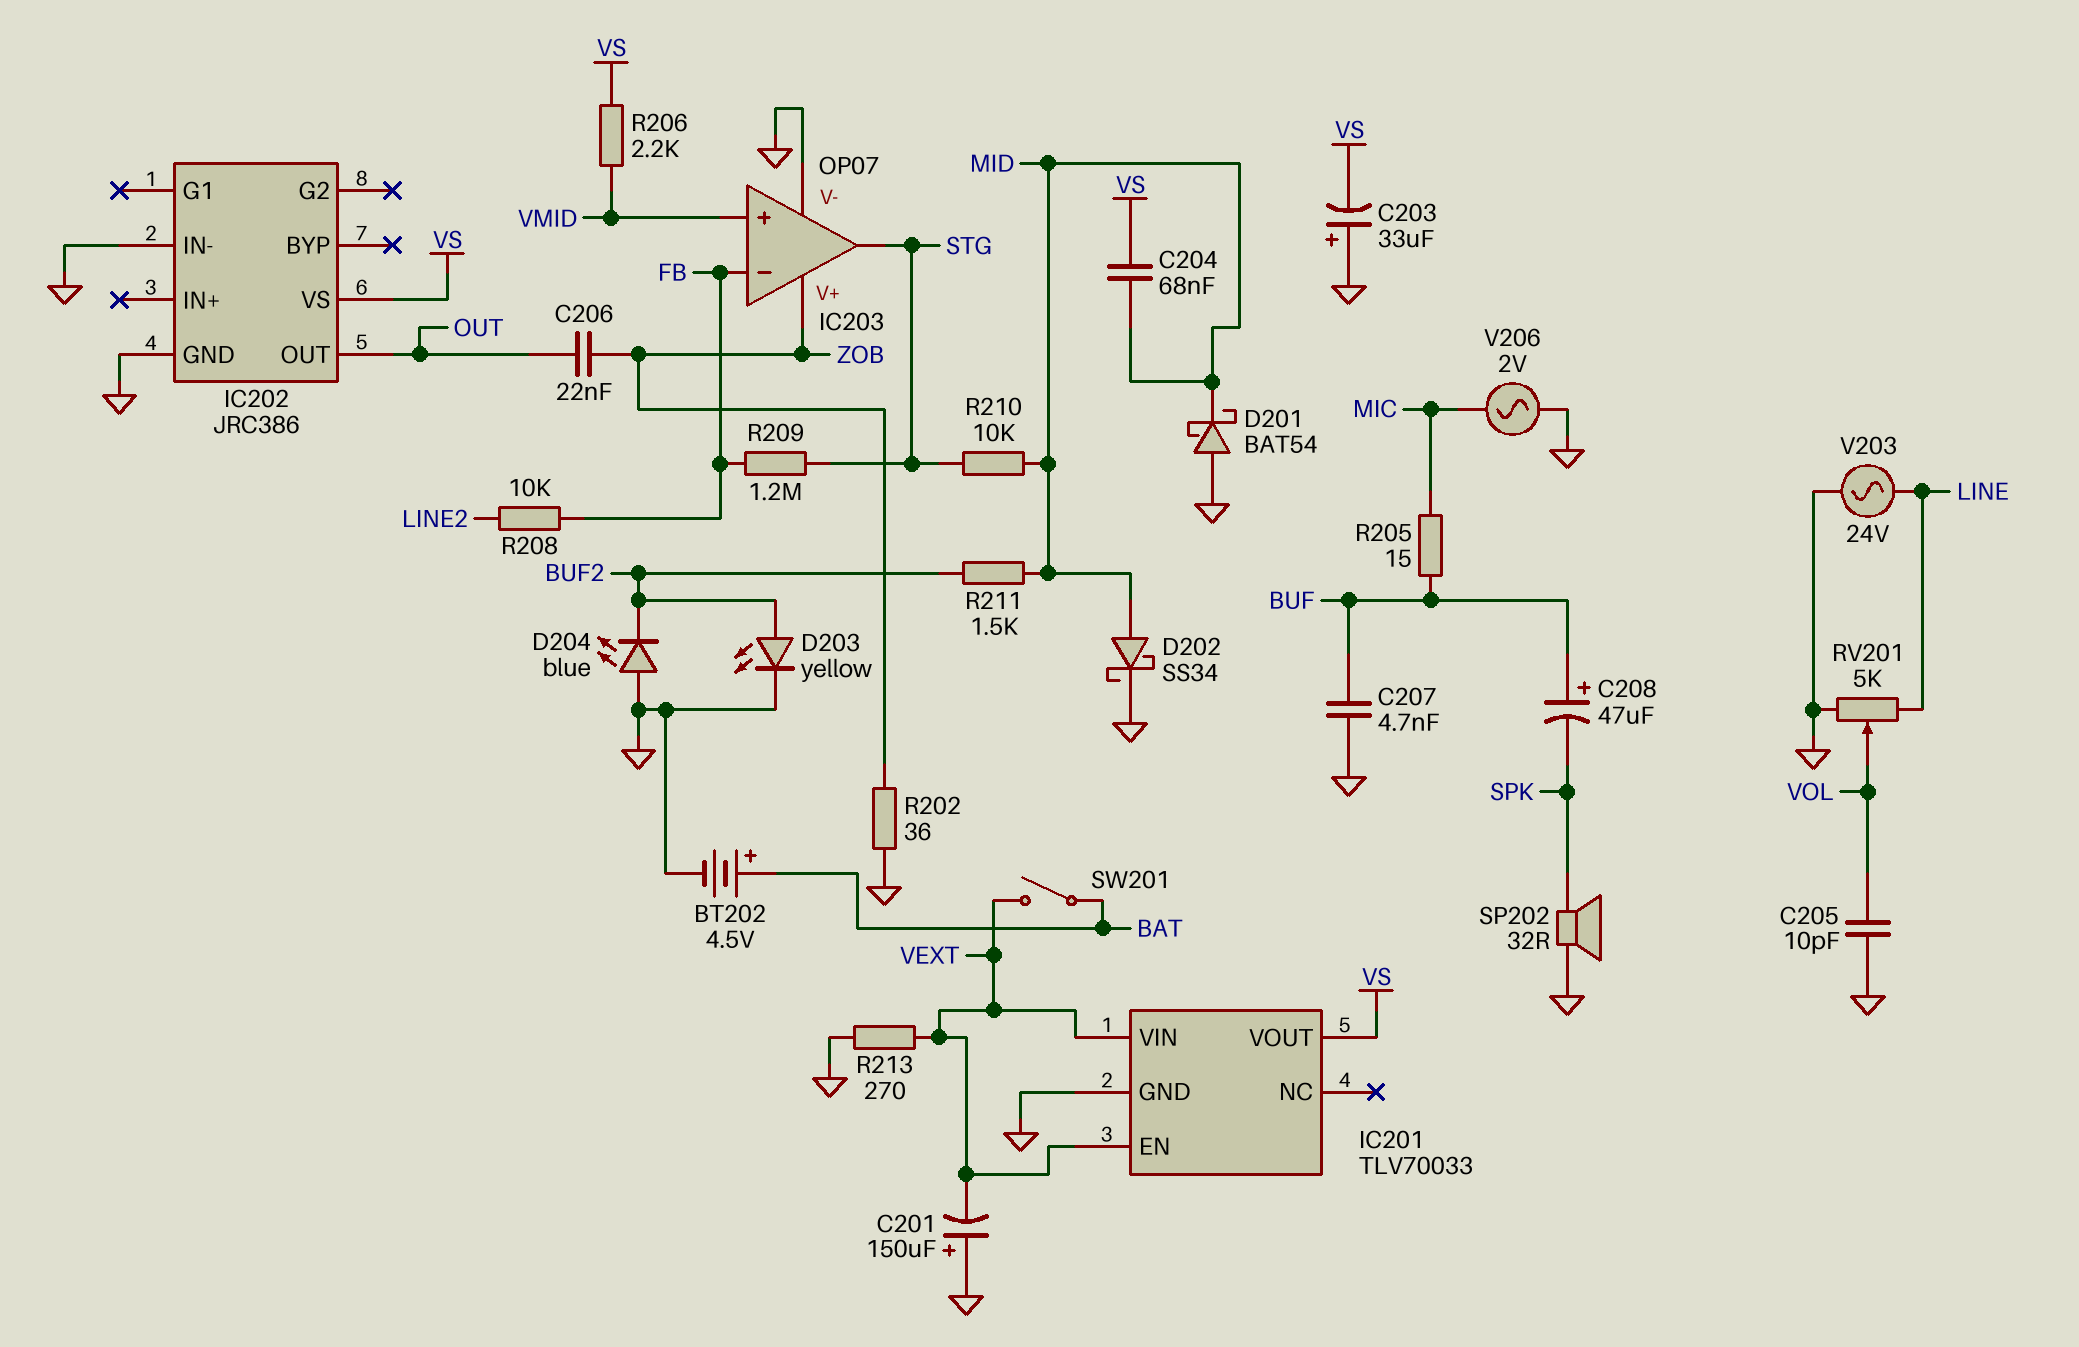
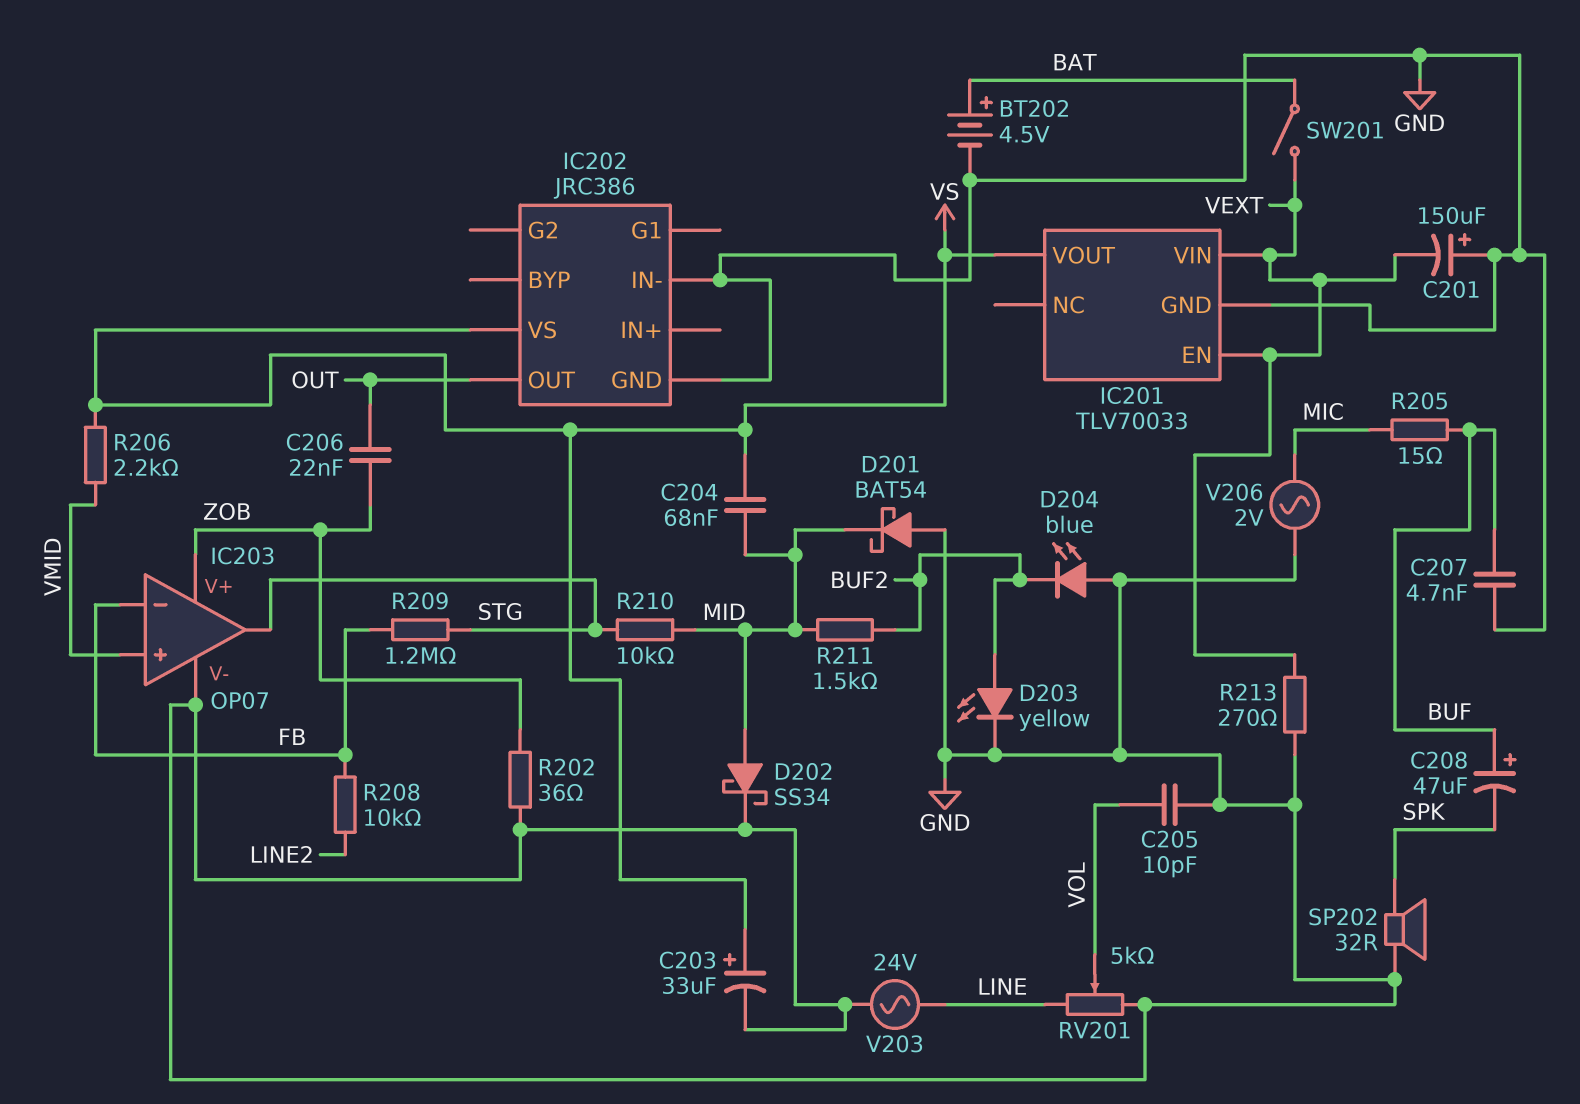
C203: 33uF (plus GND, minus VS) -> 33uF (plus VS, minus GND)

